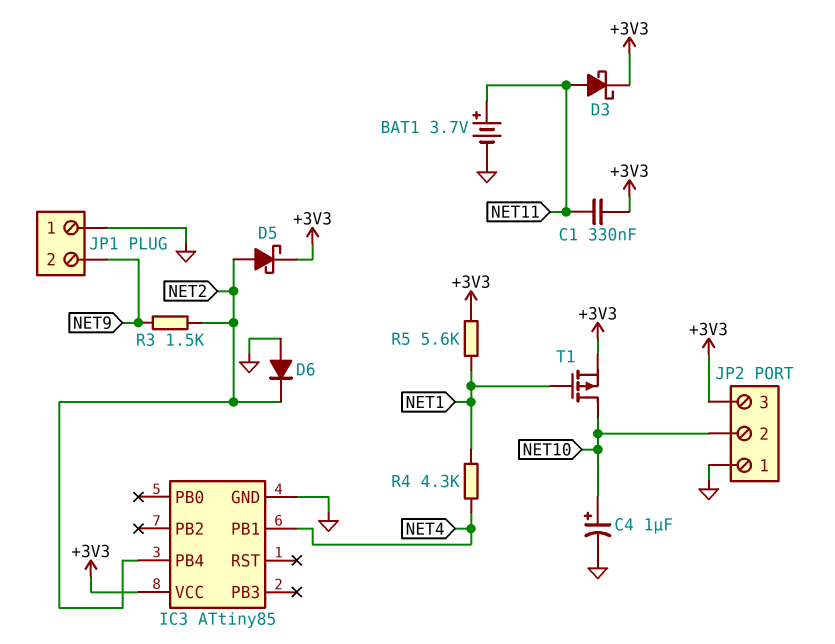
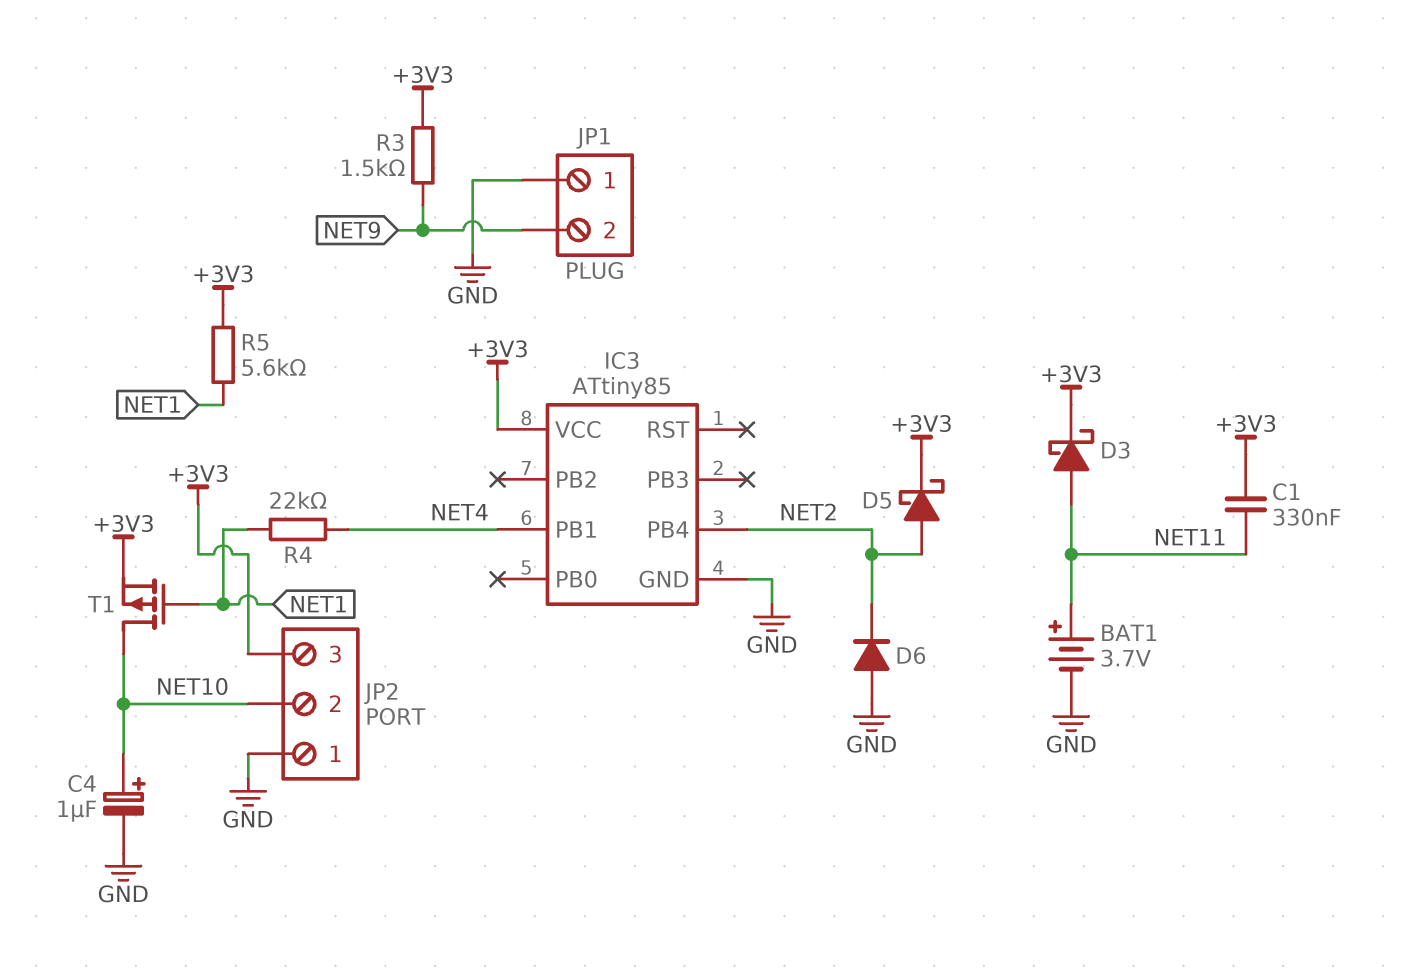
R3: 1.5k (NET2, NET9) -> 1.5k (+3V3, NET9)
R4: 4.3k (NET1, NET4) -> 22k (NET1, NET4)

